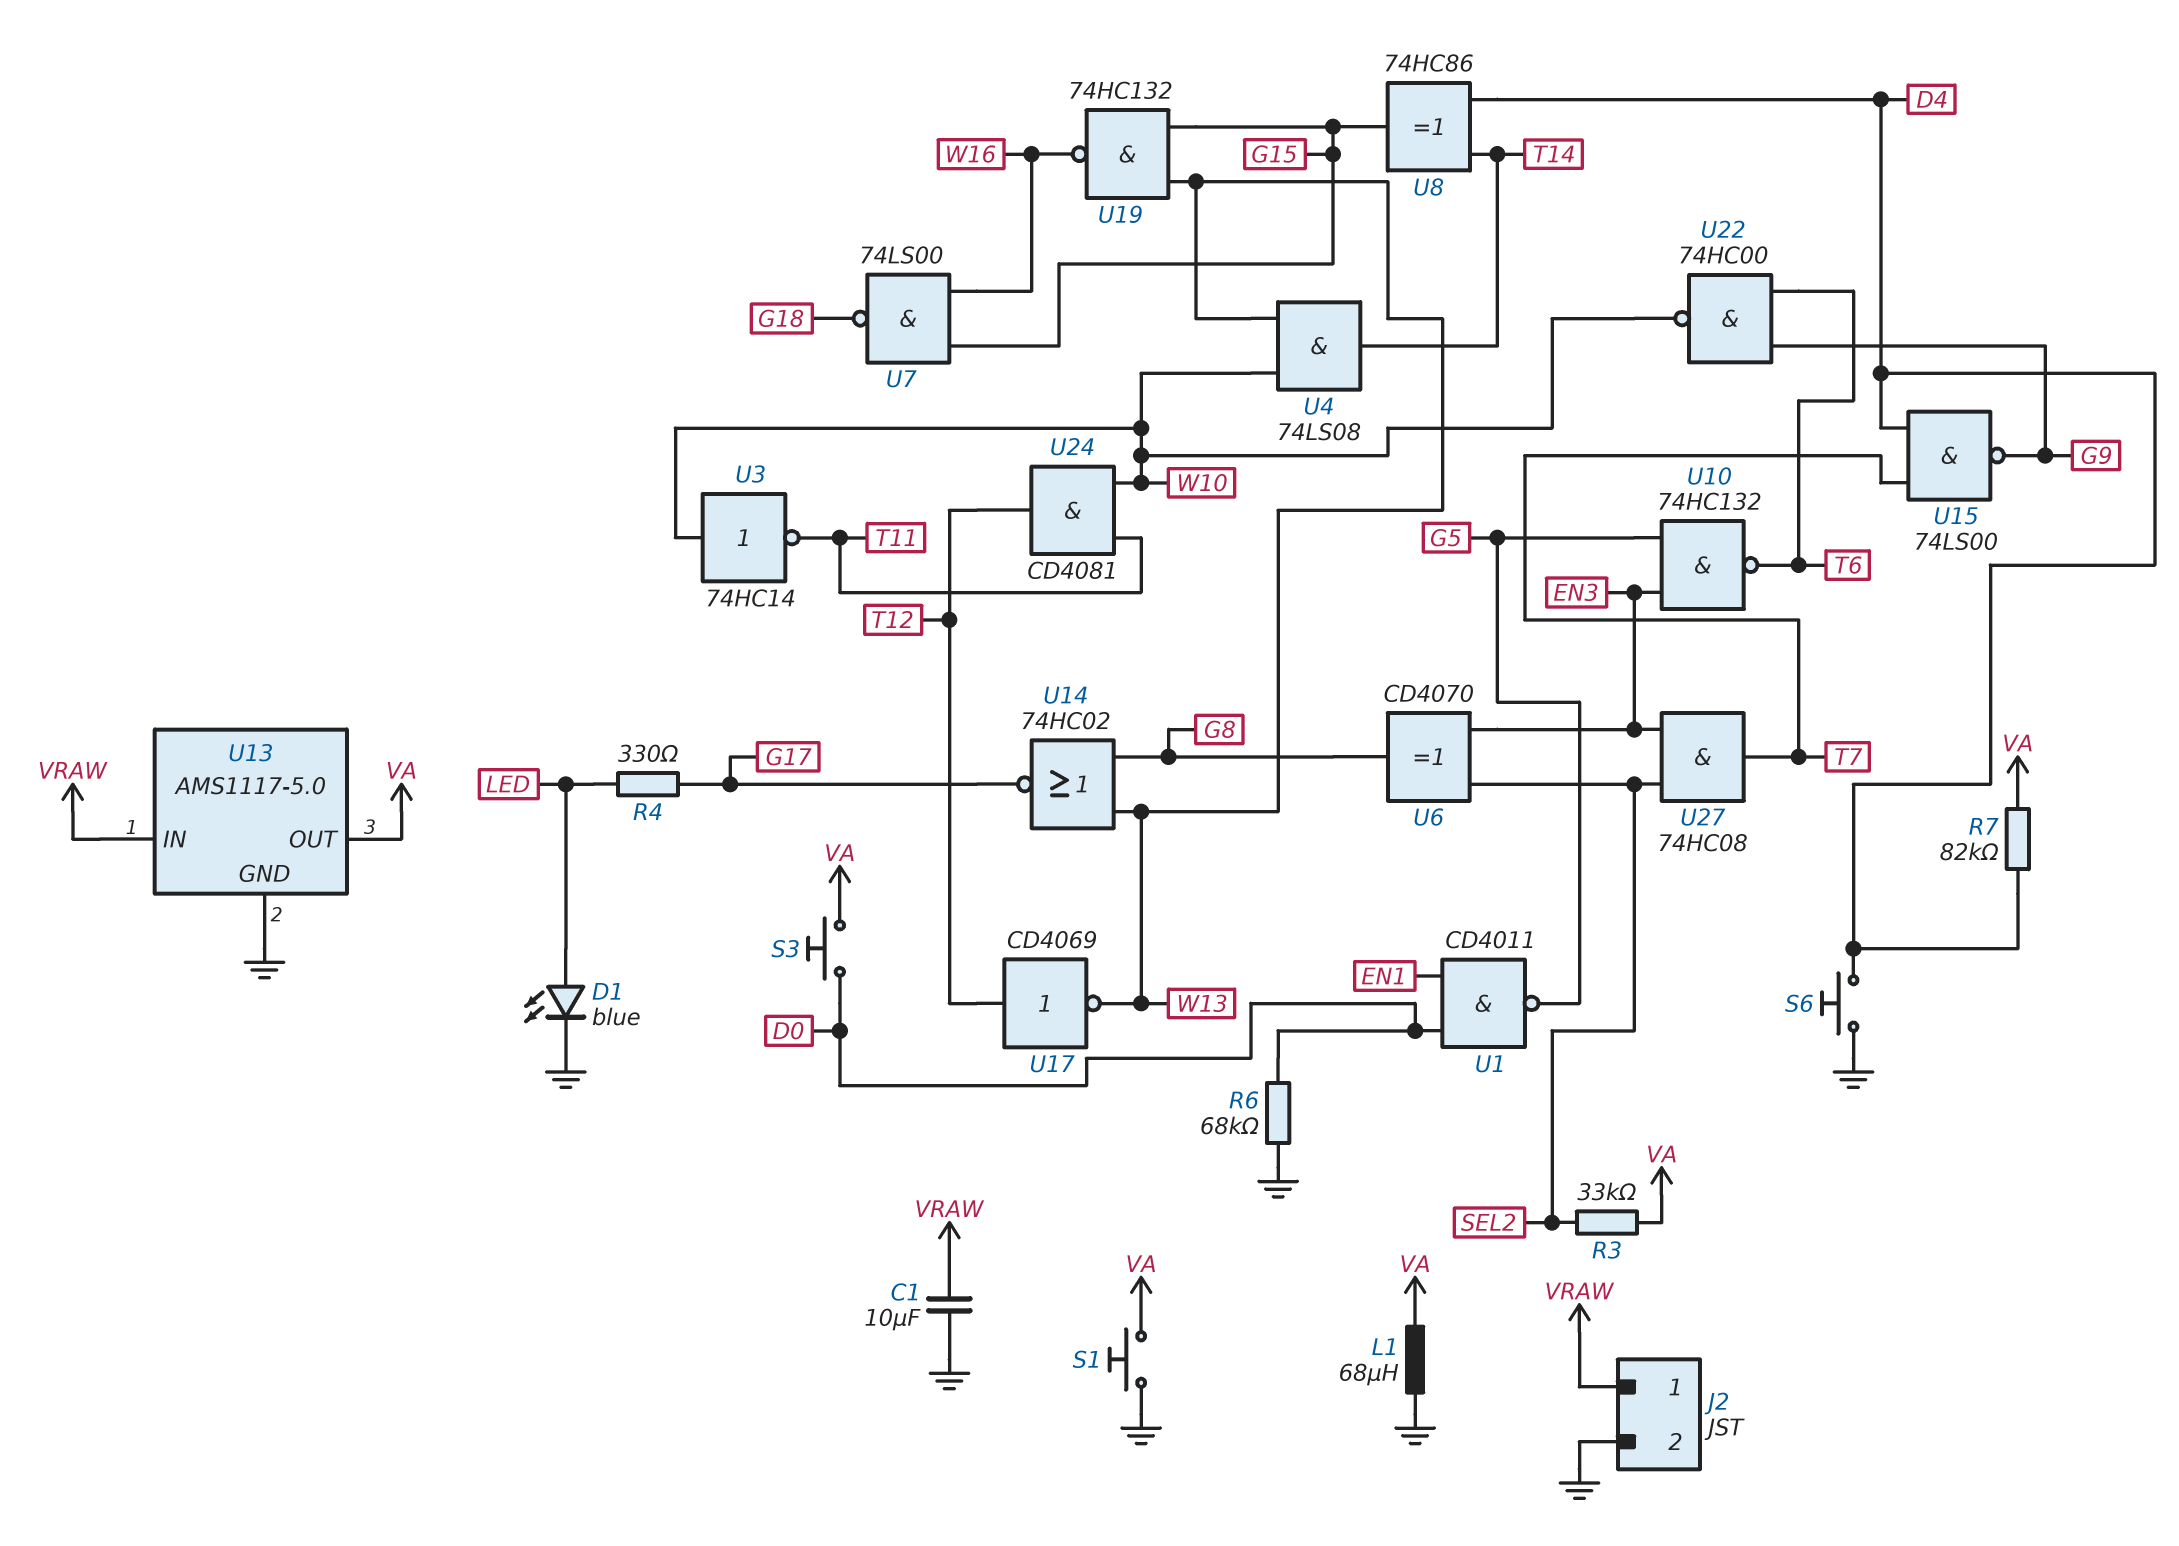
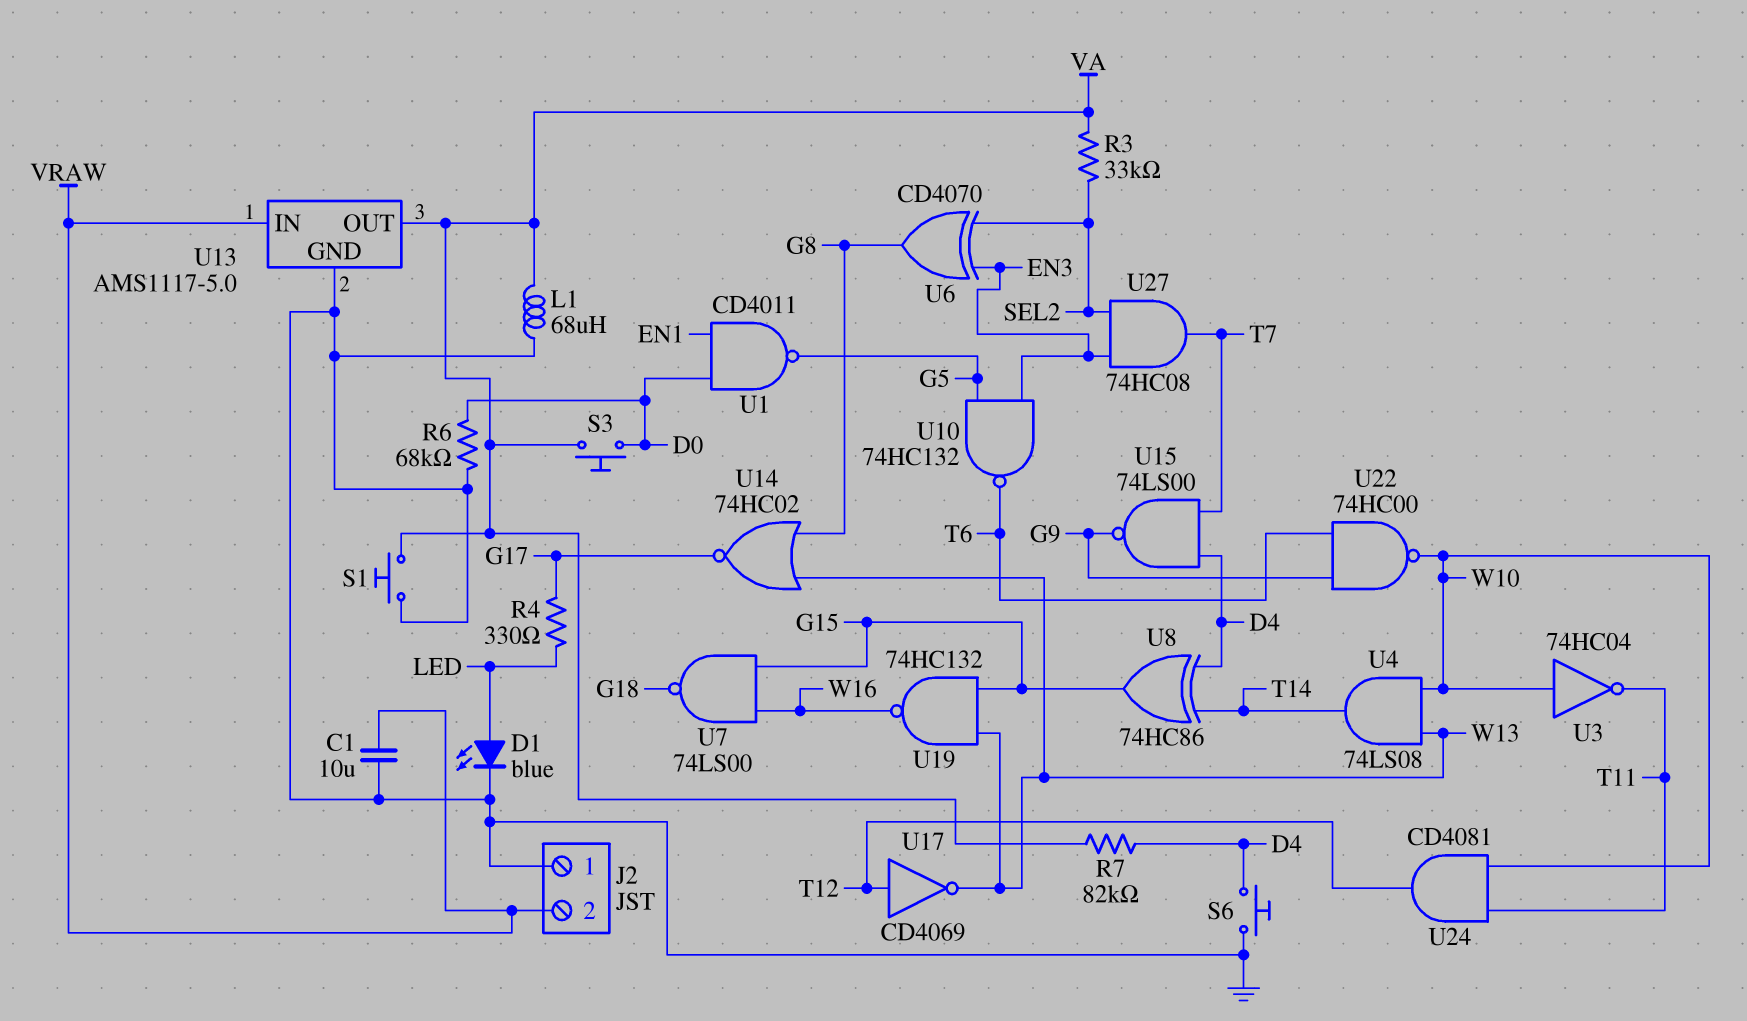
J2 pin 1: VRAW -> GND
J2 pin 2: GND -> VRAW
U3: NOT 74HC14 (in W10, out T11) -> NOT 74HC04 (in W10, out T11)

